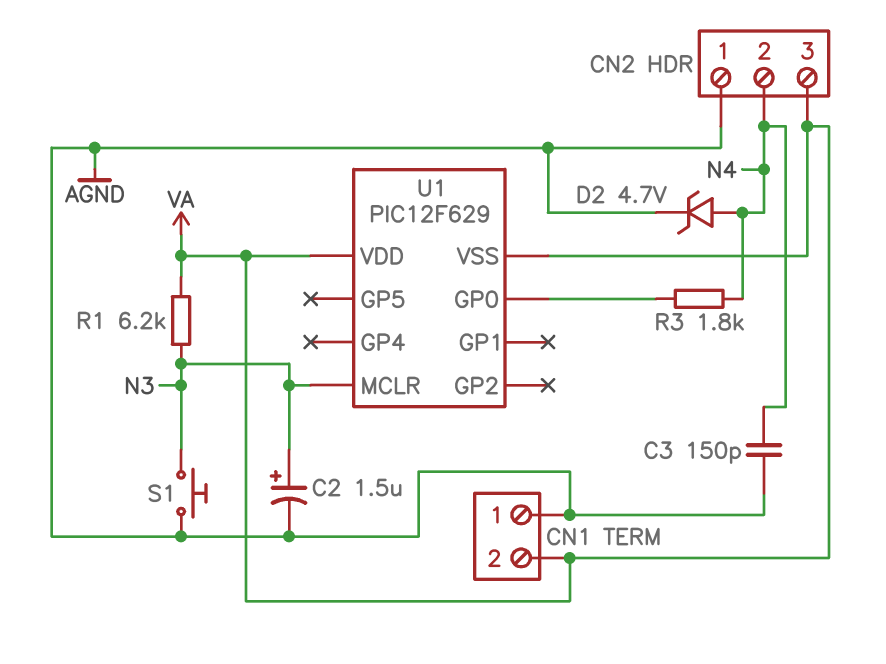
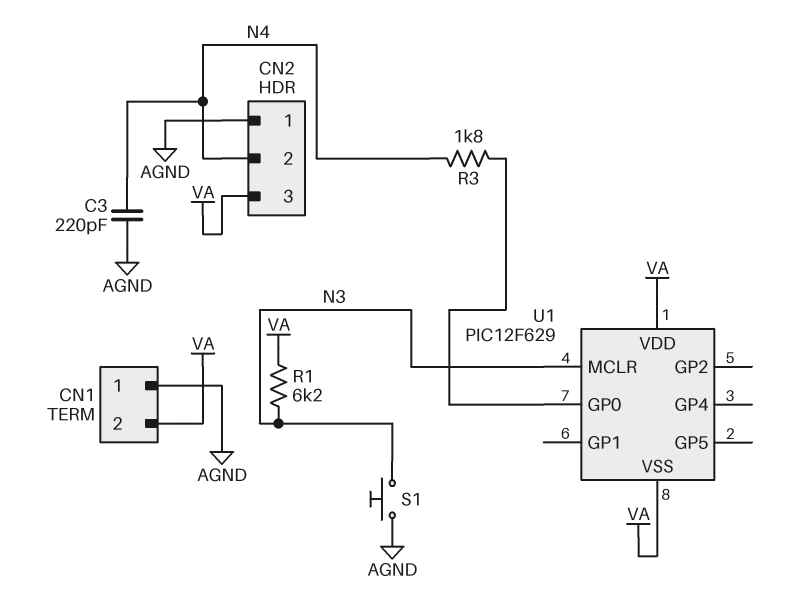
C2: 1.5uF (plus N3, minus AGND) -> none
C3: 150pF (AGND, N4) -> 220pF (AGND, N4)
D2: zener 4.7V (A N4, K AGND) -> none

